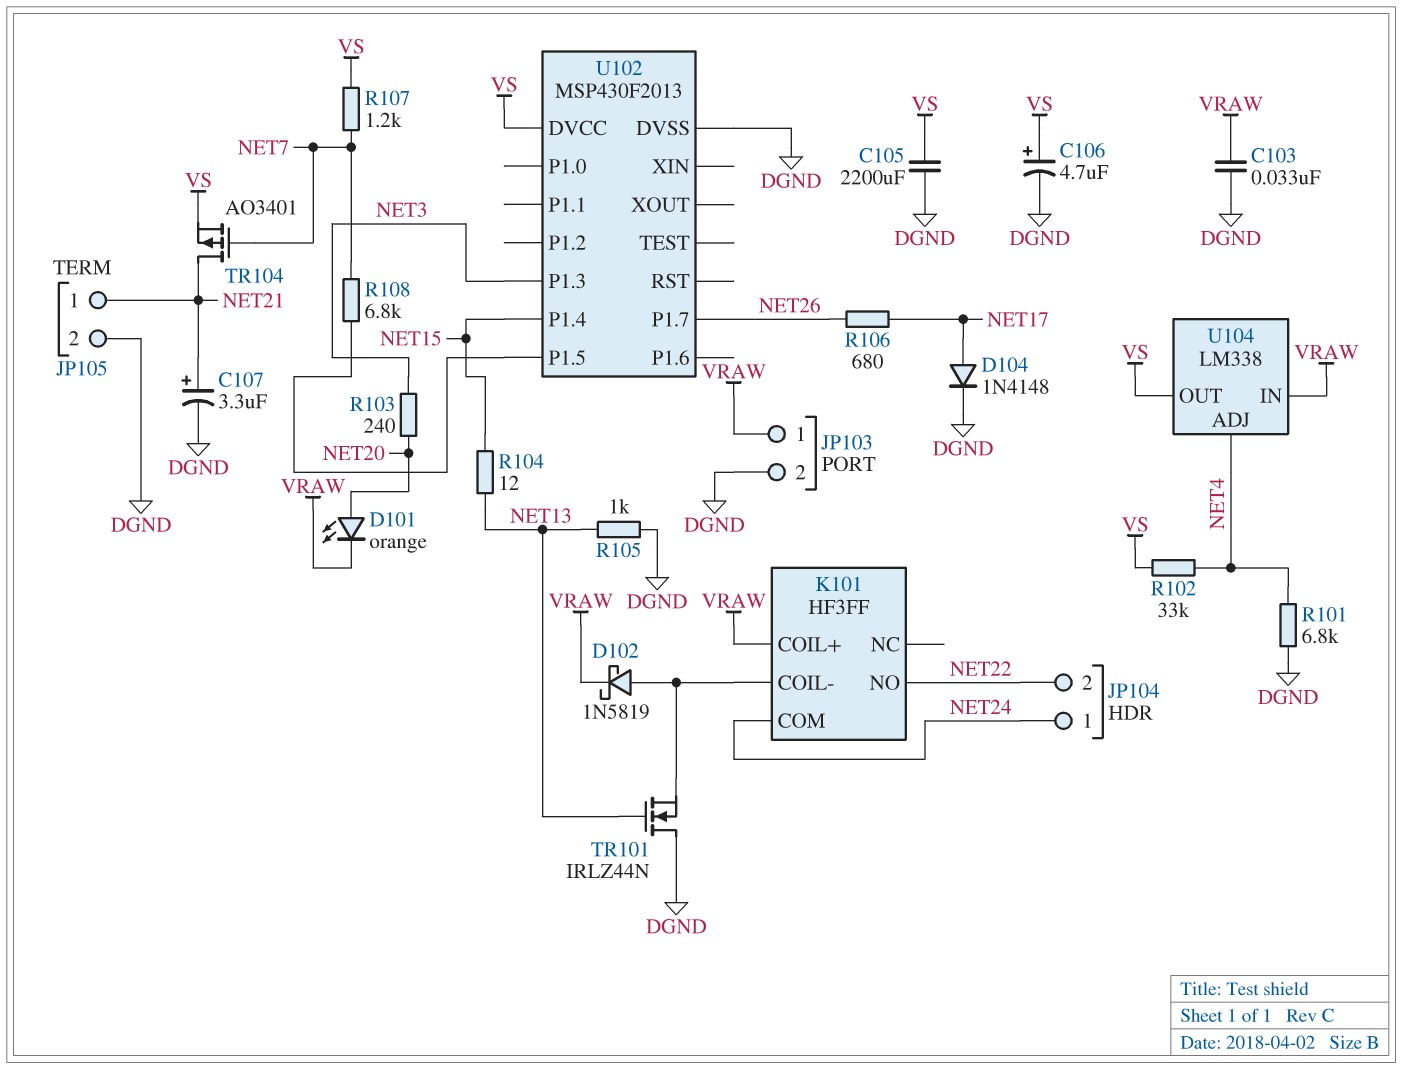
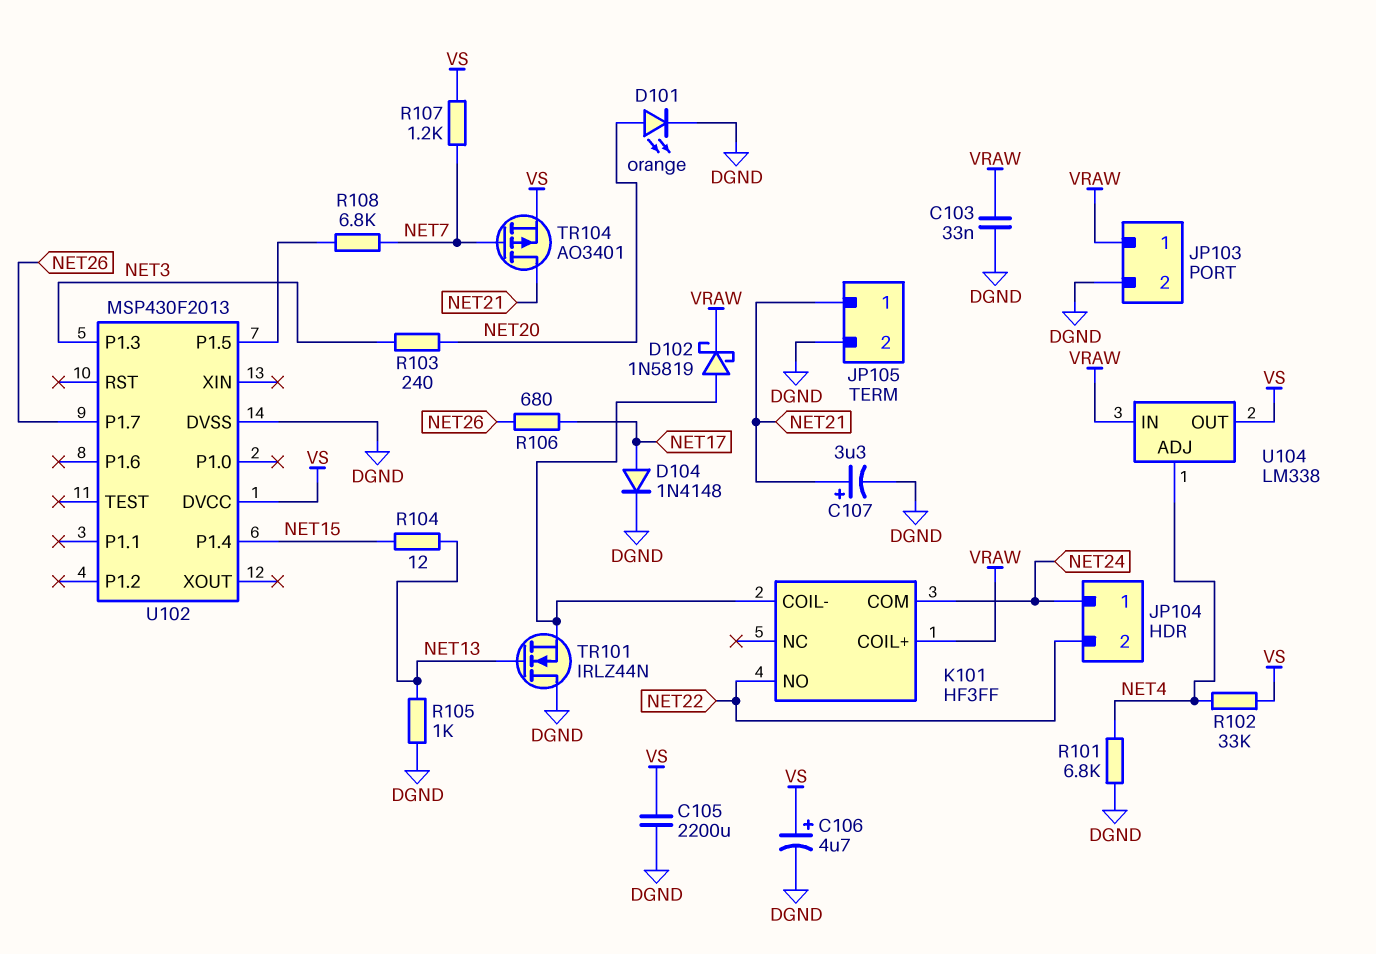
D101: LED orange (A NET20, K VRAW) -> LED orange (A NET20, K DGND)

